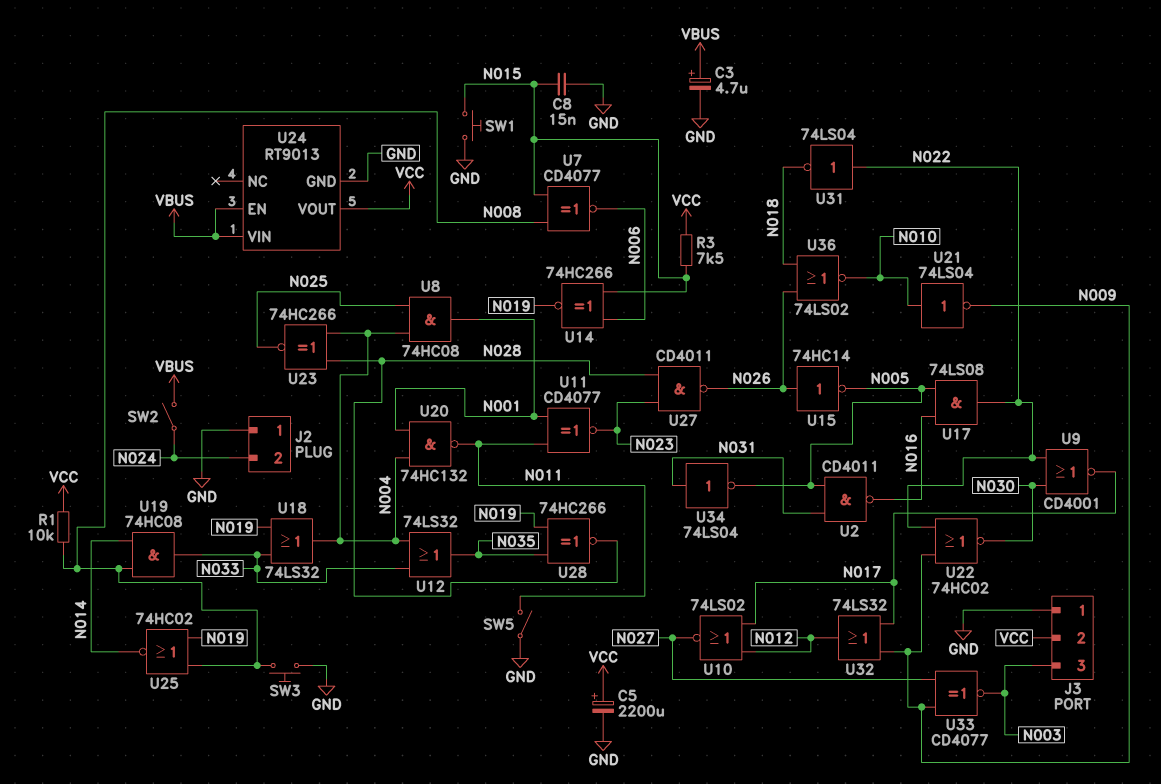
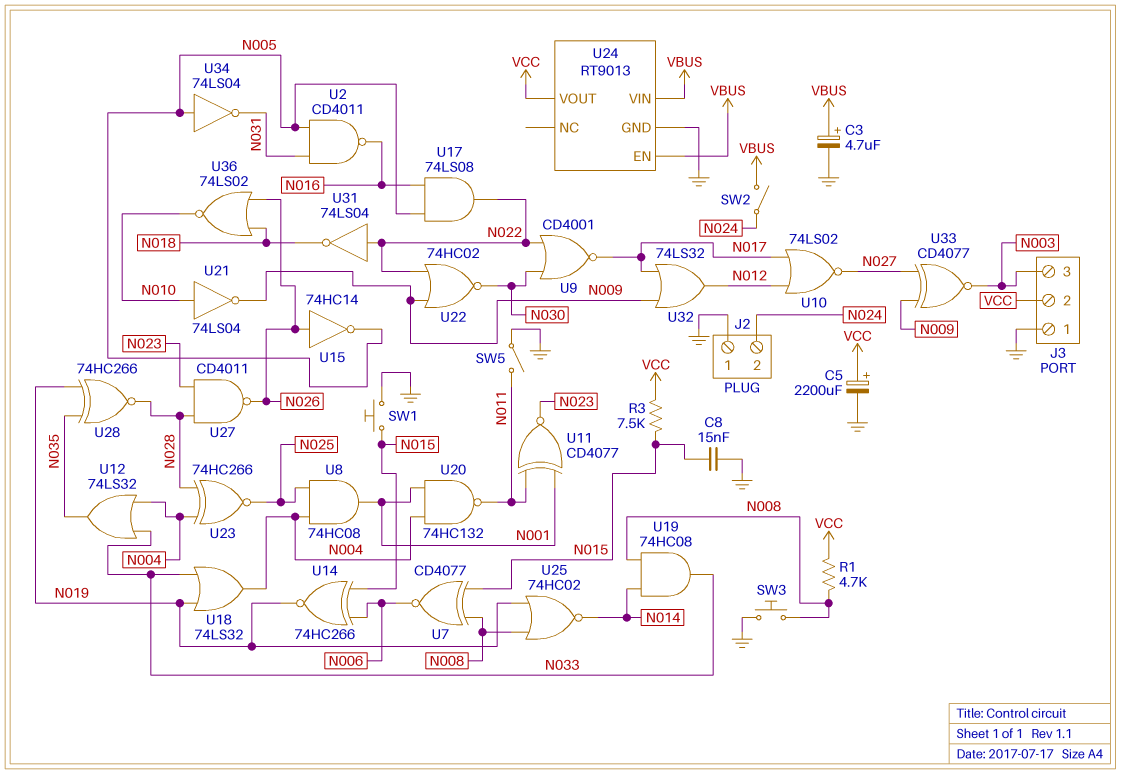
R1: 10k (N008, VCC) -> 4.7k (N008, VCC)
U34: NOT 74LS04 (in N031, out N005) -> NOT 74LS04 (in N005, out N031)

